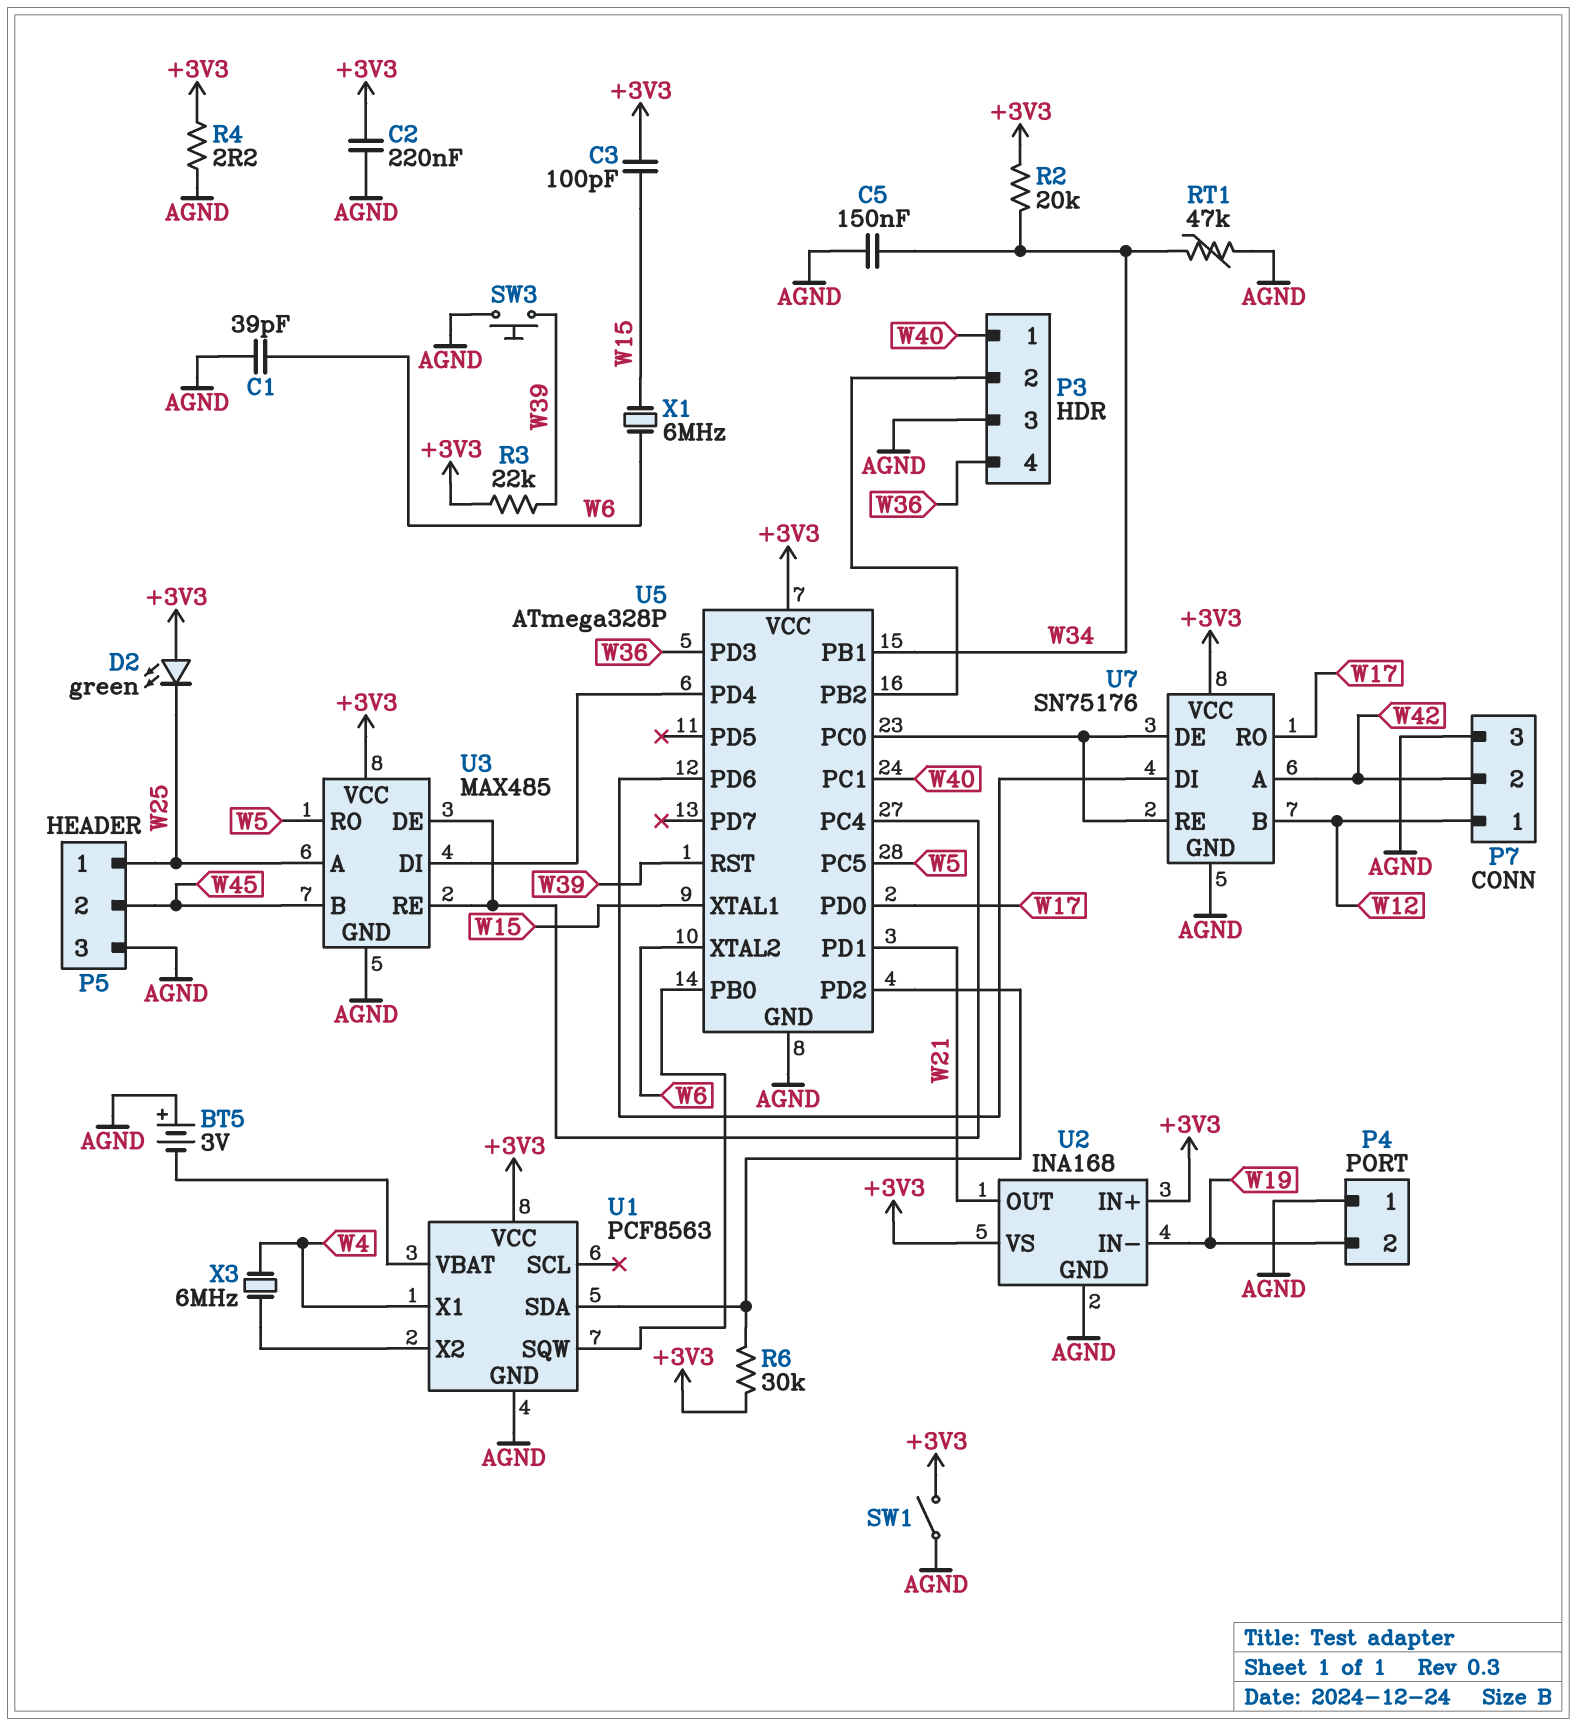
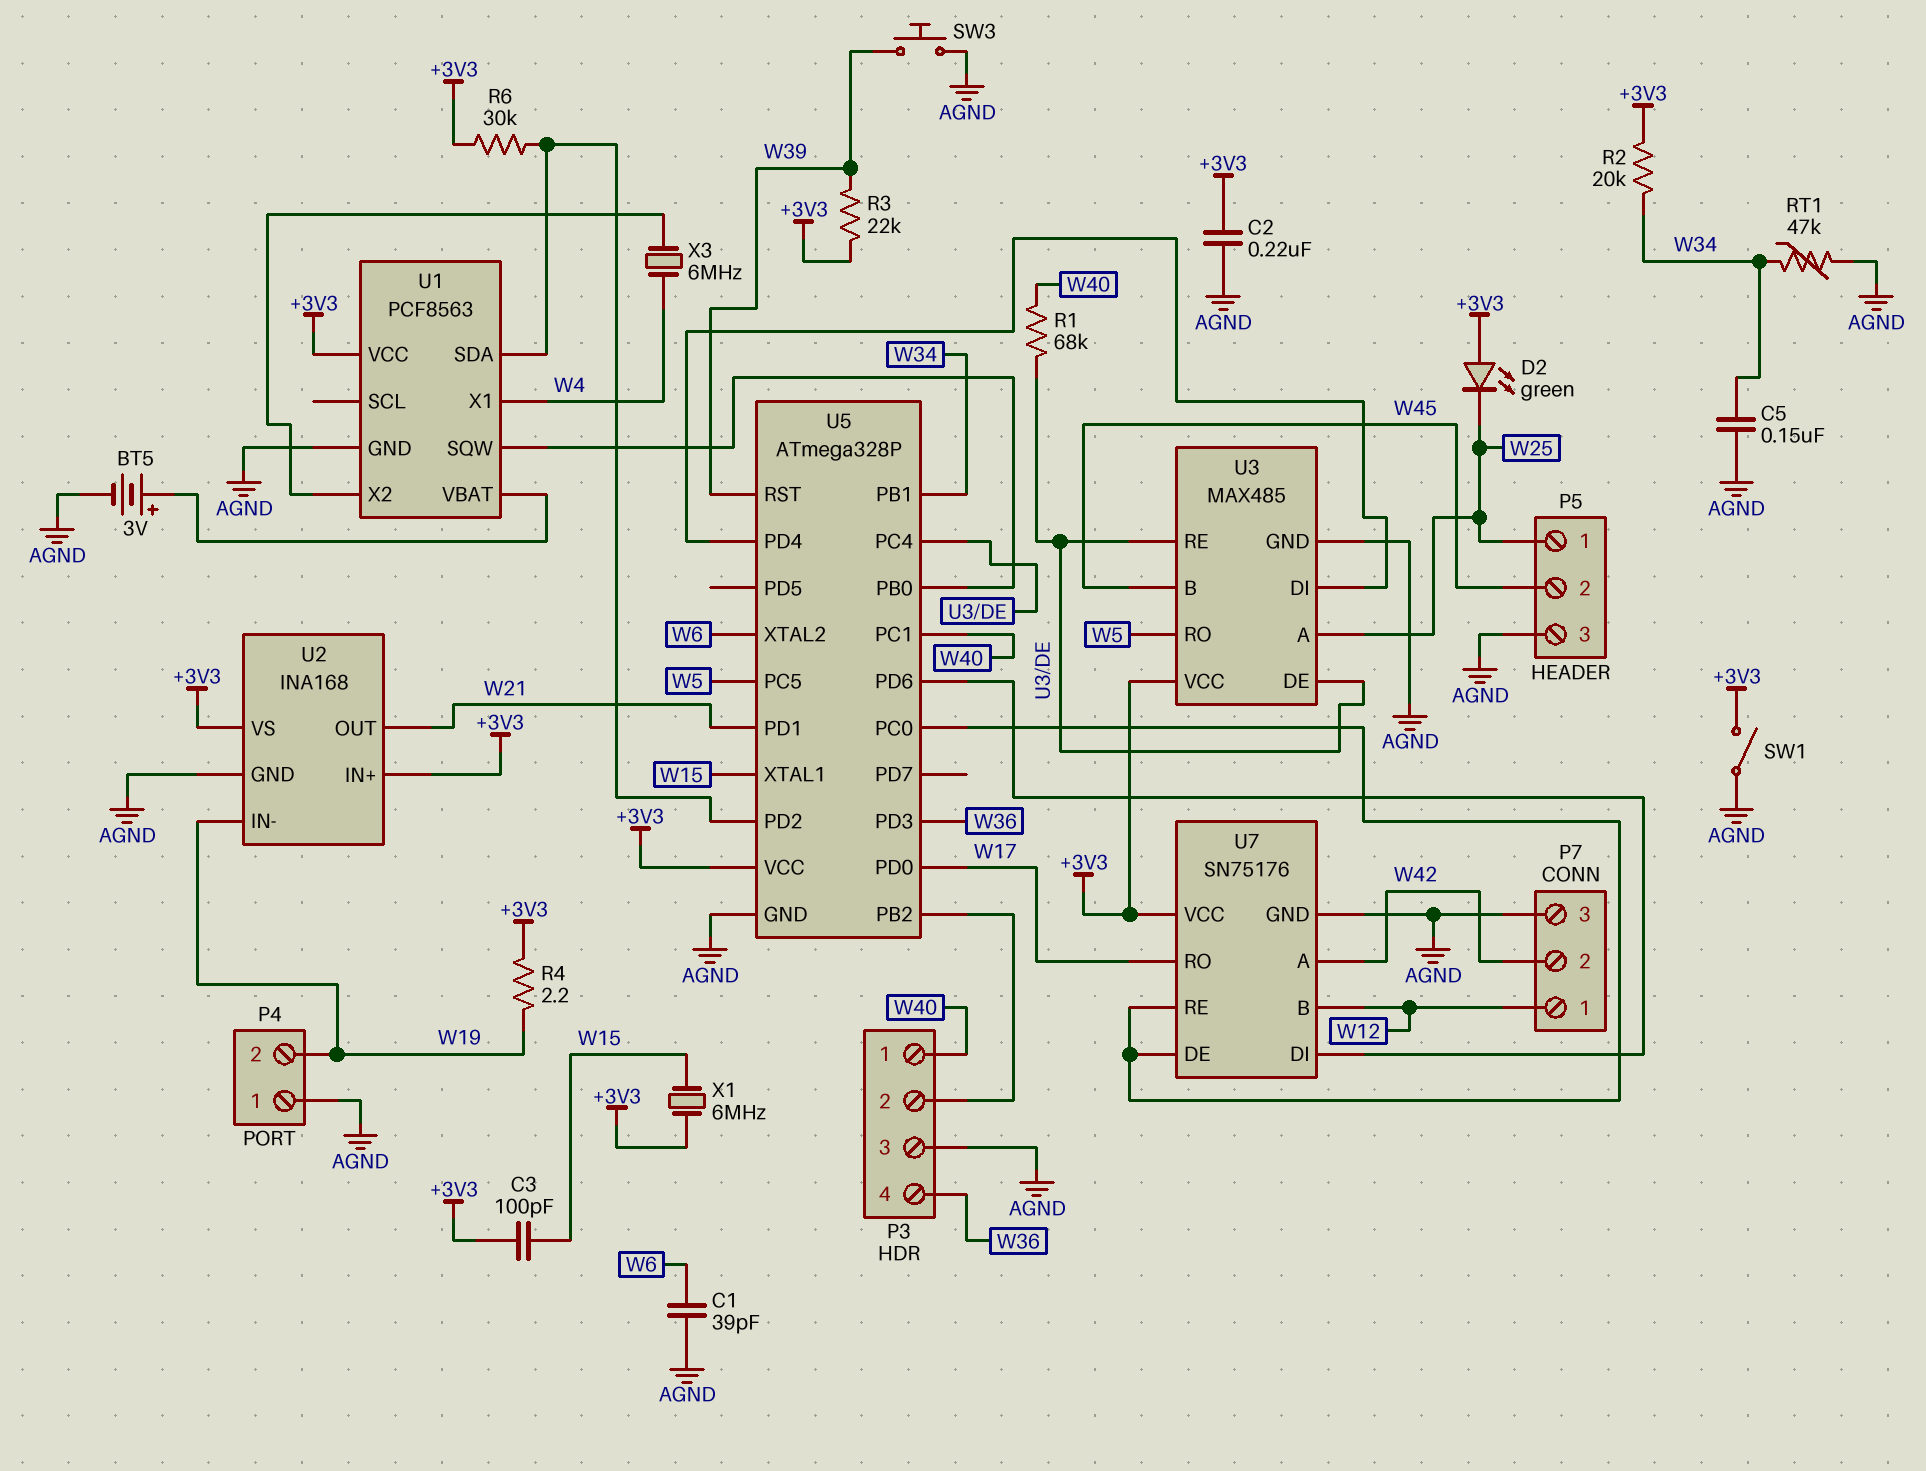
BT5: 3V (plus AGND, minus U1/VBAT) -> 3V (plus U1/VBAT, minus AGND)
R1: none -> 68k (U3/DE, W40)
R4: 2.2 (+3V3, AGND) -> 2.2 (+3V3, W19)
X1: 6MHz (W6, W15) -> 6MHz (+3V3, W15)

